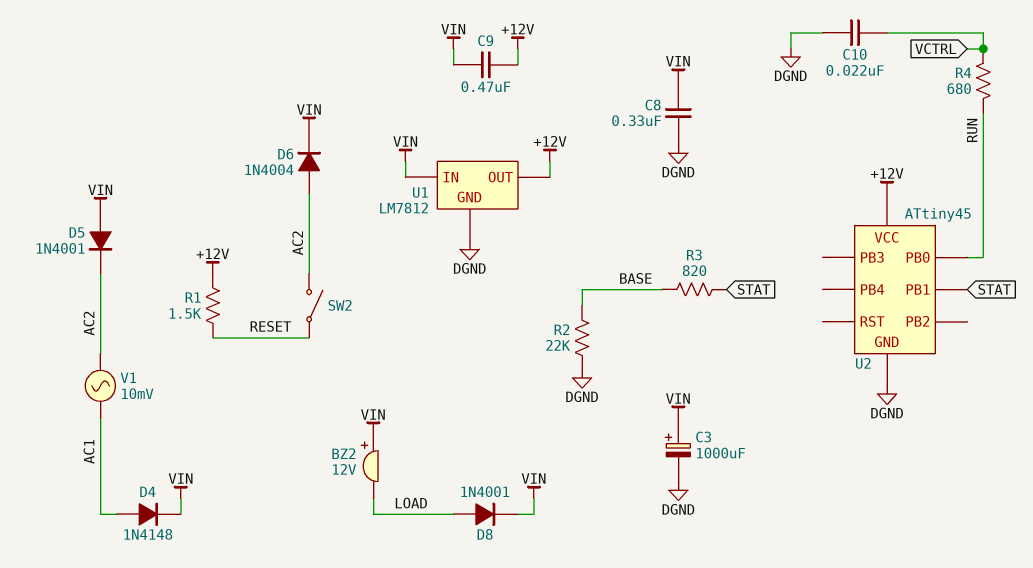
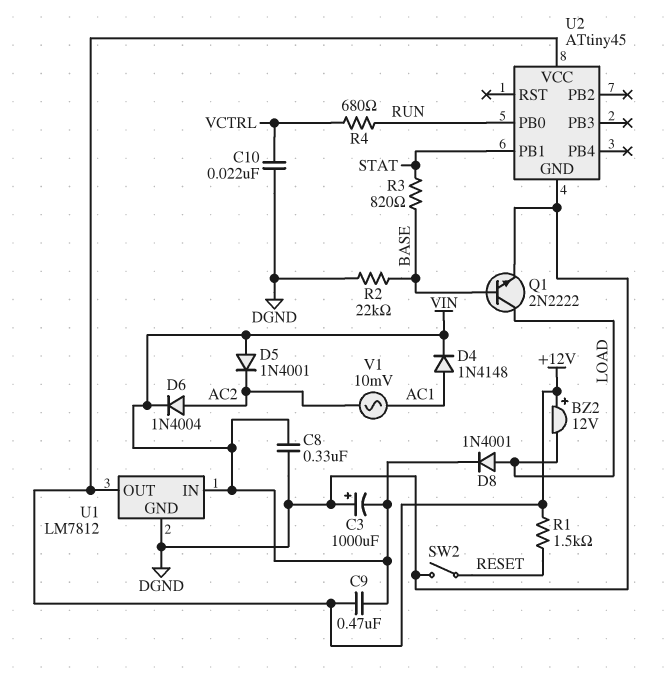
BZ2: buzzer 12V (plus VIN, minus LOAD) -> buzzer 12V (plus +12V, minus LOAD)
C3: 1000uF (plus VIN, minus DGND) -> 1000uF (plus DGND, minus VIN)
Q1: none -> NPN 2N2222 (B BASE, C LOAD, E DGND)
SW2: switch (AC2, RESET) -> switch (DGND, RESET)

